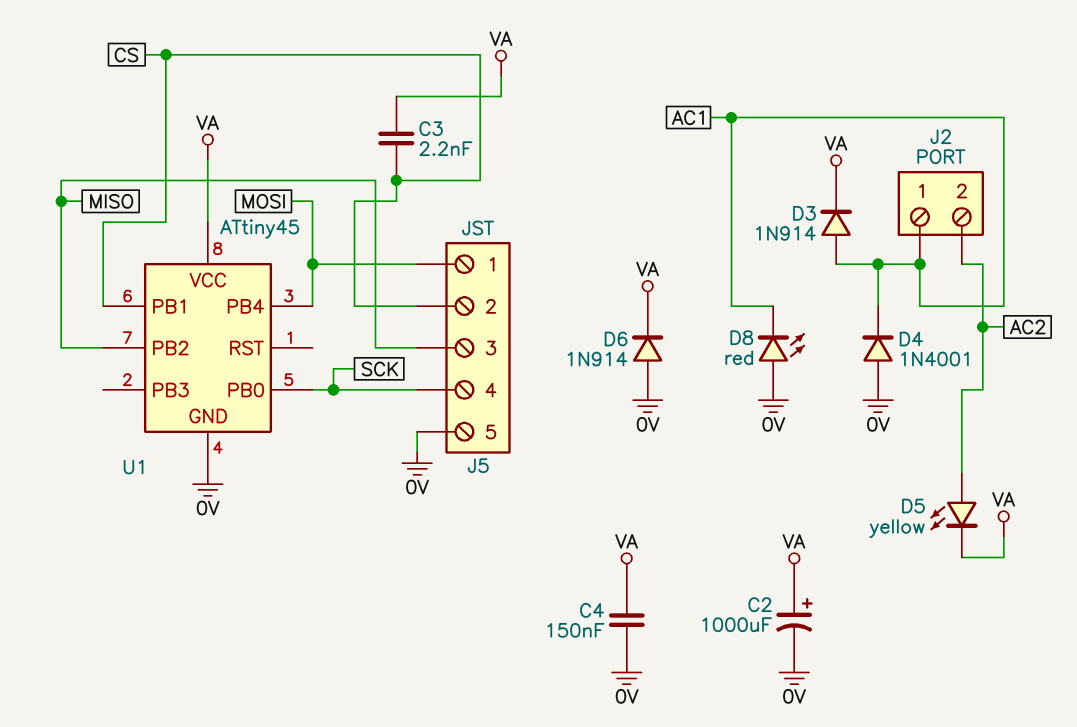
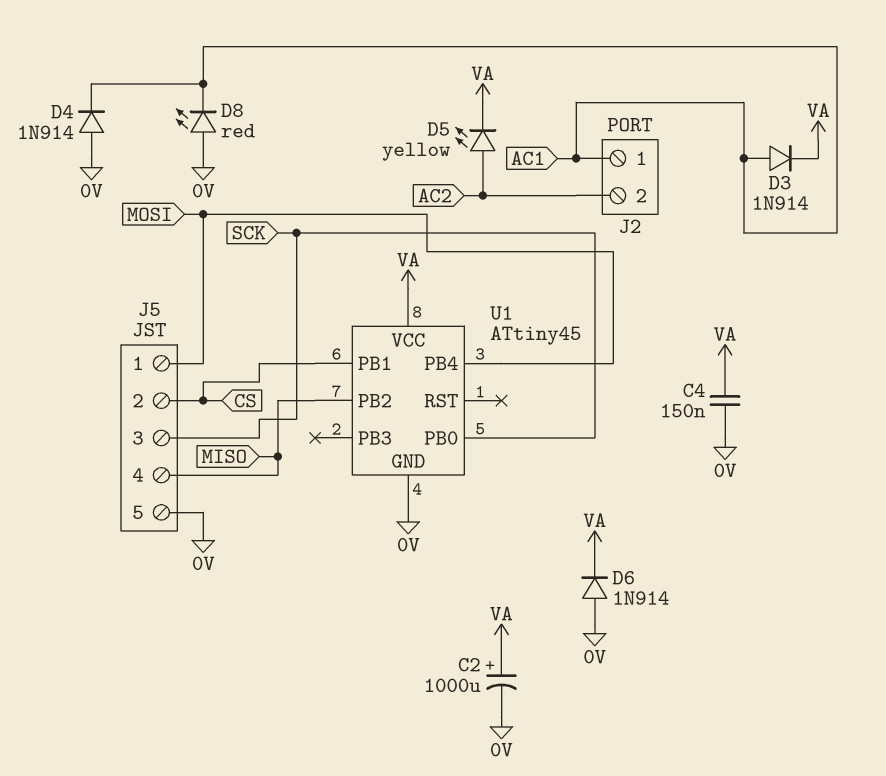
C3: 2.2nF (CS, VA) -> none
D4: diode 1N4001 (A 0V, K AC1) -> diode 1N914 (A 0V, K AC1)
J5 pin 3: MISO -> SCK
J5 pin 4: SCK -> MISO

